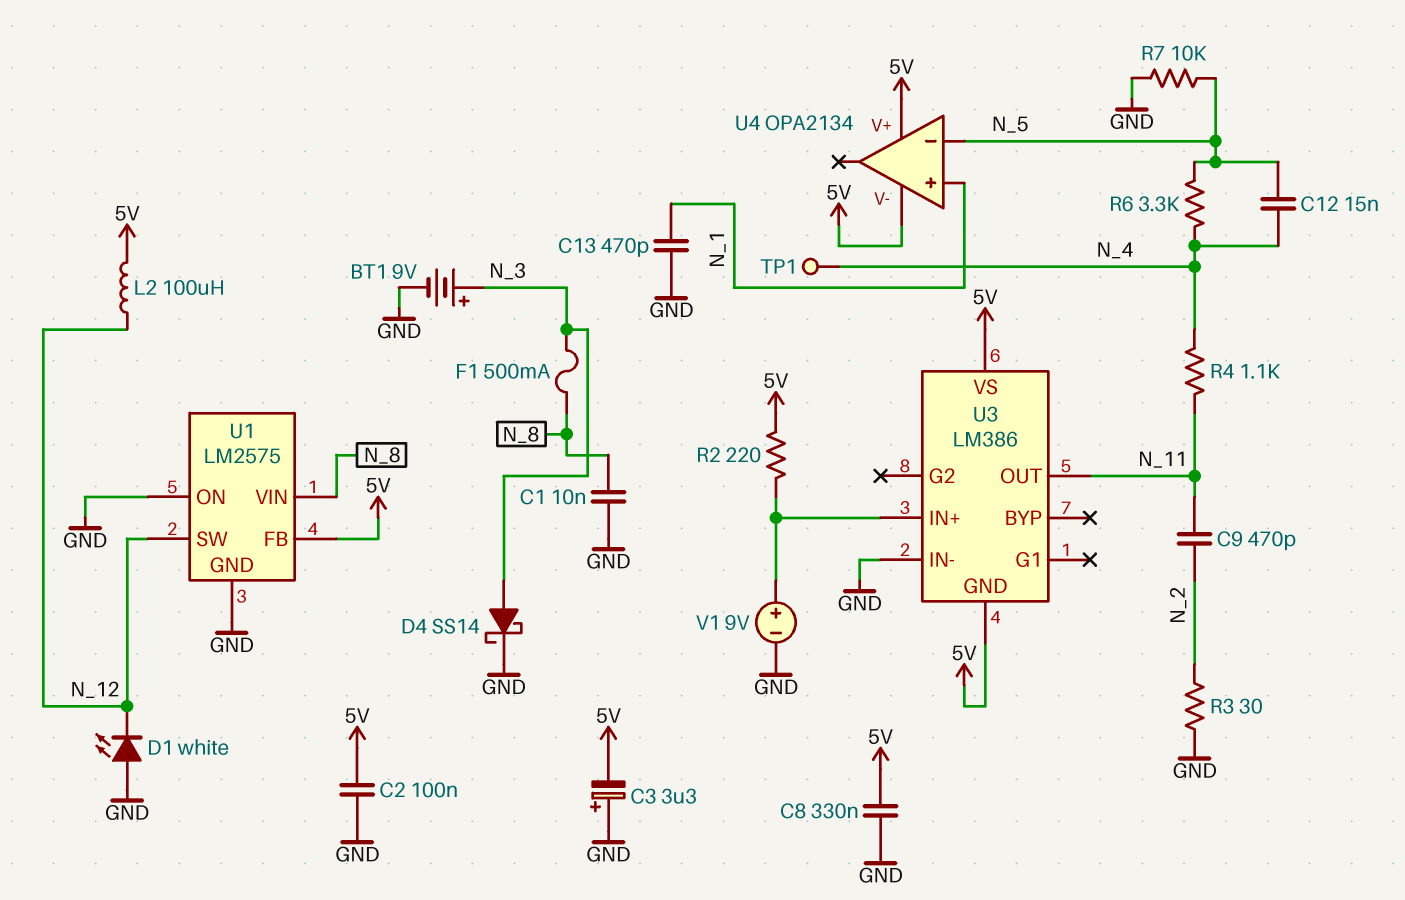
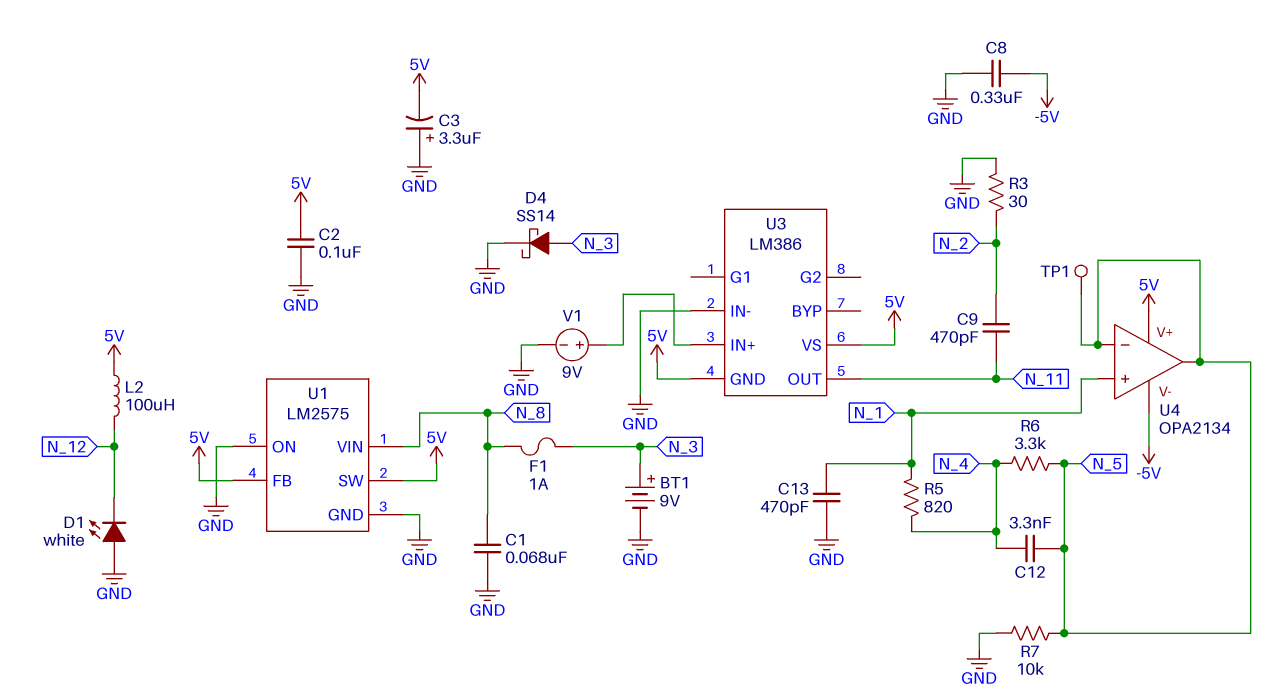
C1: 10nF (GND, N_8) -> 68nF (GND, N_8)
C8: 330nF (5V, GND) -> 330nF (-5V, GND)
C12: 15nF (N_4, N_5) -> 3.3nF (N_4, N_5)
F1: 500mA (N_3, N_8) -> 1A (N_3, N_8)
R2: 220 (5V, U3/IN+) -> none
R4: 1.1k (N_4, N_11) -> none
R5: none -> 820 (N_1, N_4)
TP1: test point (N_4) -> test point (N_5)
U1 pin SW: N_12 -> 5V
U4 pin V-: 5V -> -5V
U4 pin out: none -> N_5

